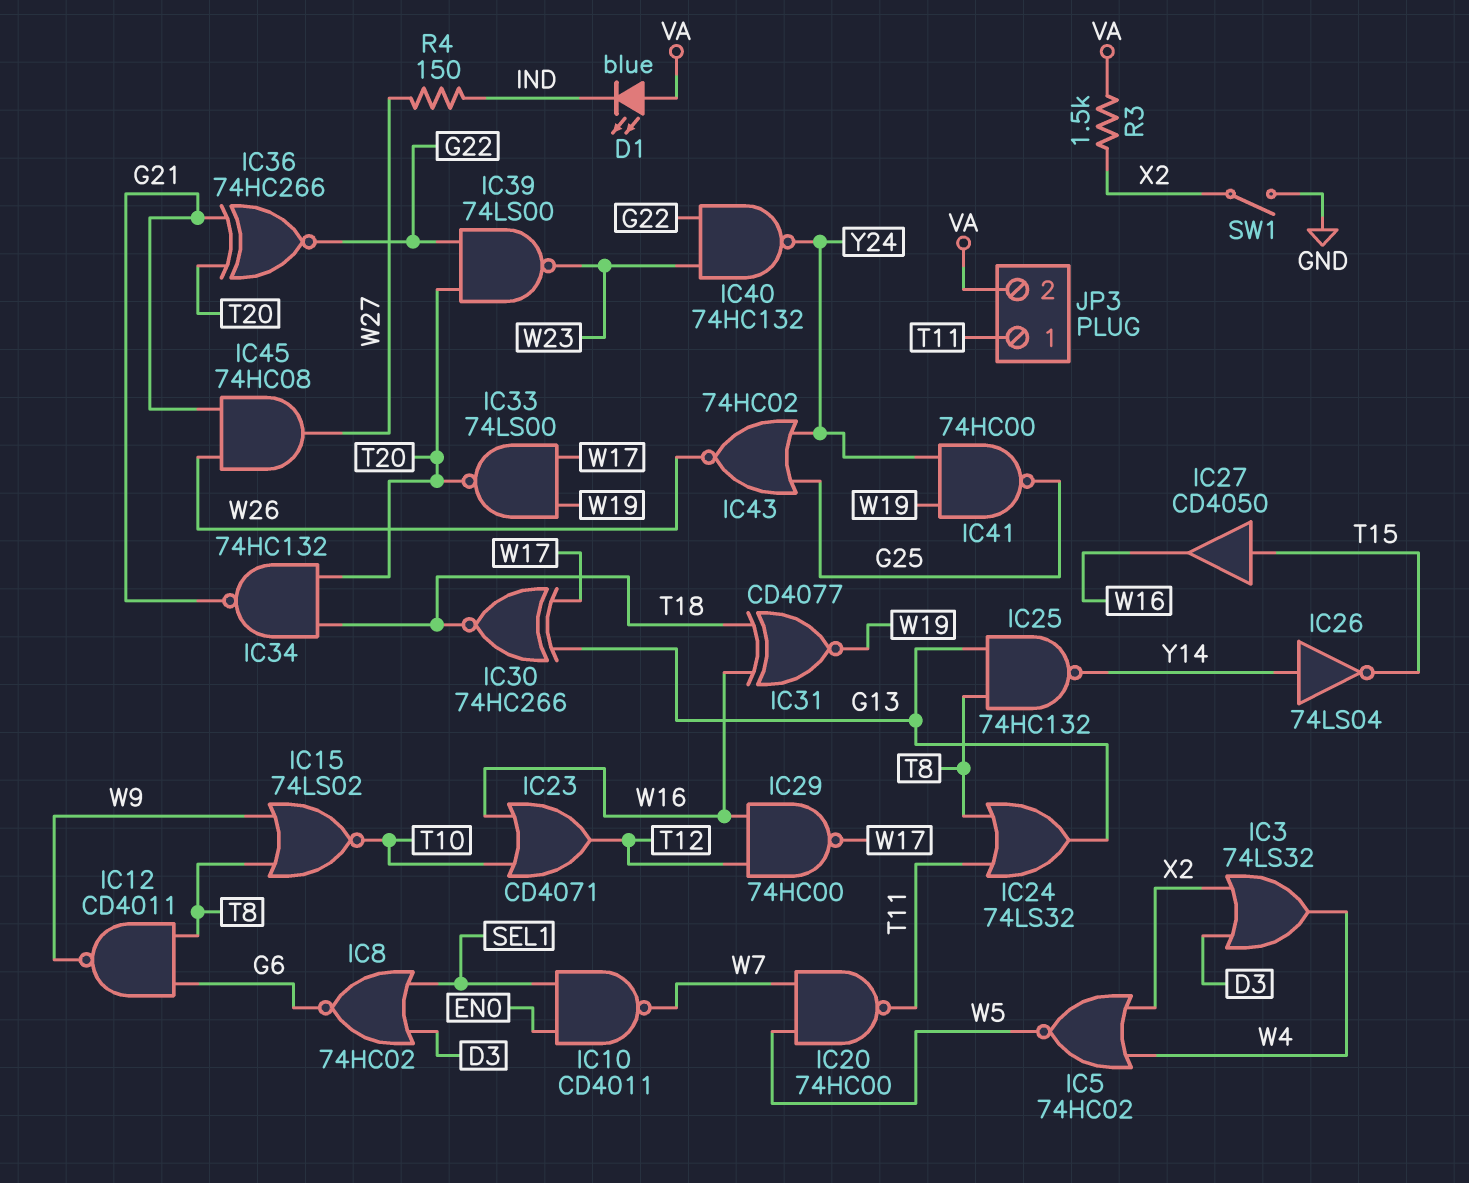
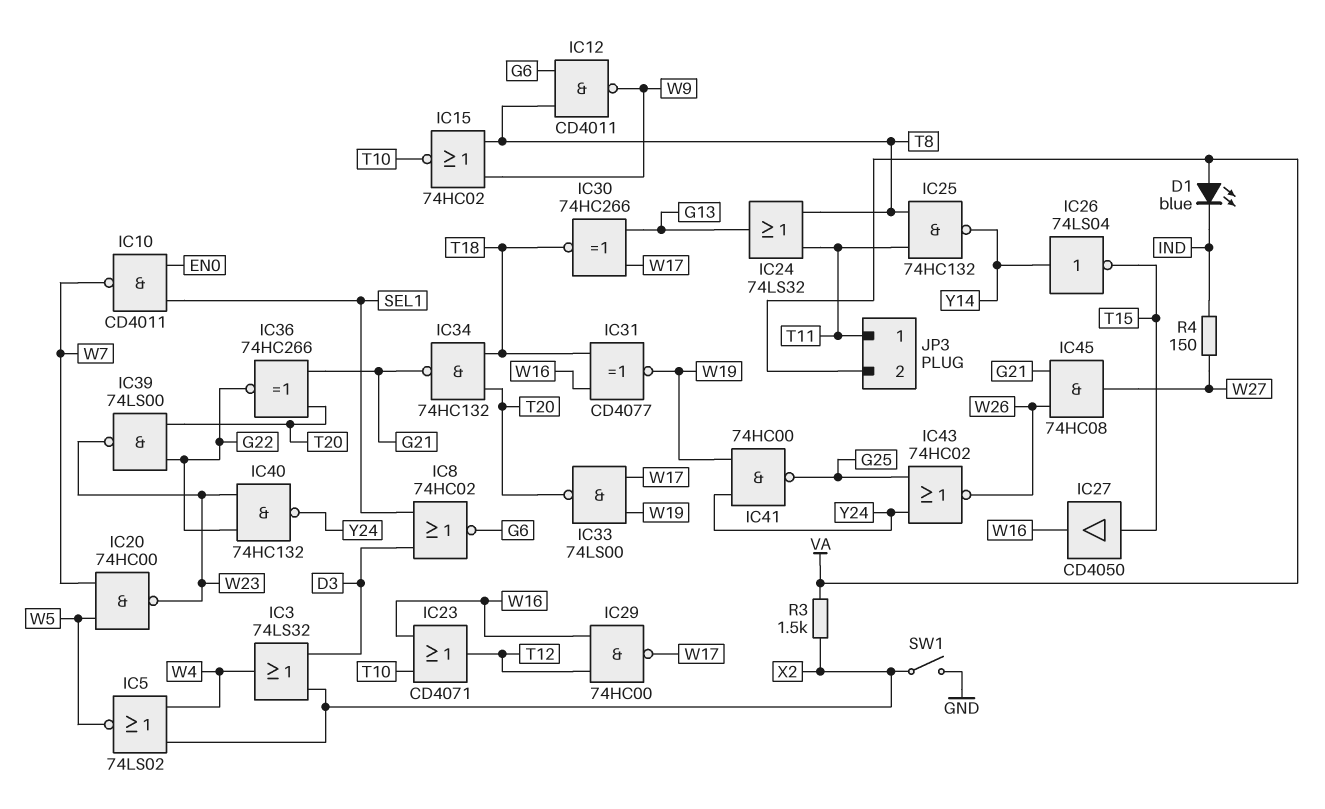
IC5: NOR 74HC02 (in W4, in X2, out W5) -> NOR 74LS02 (in W4, in X2, out W5)
IC15: NOR 74LS02 (in T8, in W9, out T10) -> NOR 74HC02 (in T8, in W9, out T10)
IC20: NAND 74HC00 (in W5, in W7, out T11) -> NAND 74HC00 (in W5, in W7, out W23)
IC25: NAND 74HC132 (in G13, in T8, out Y14) -> NAND 74HC132 (in T8, in T11, out Y14)

